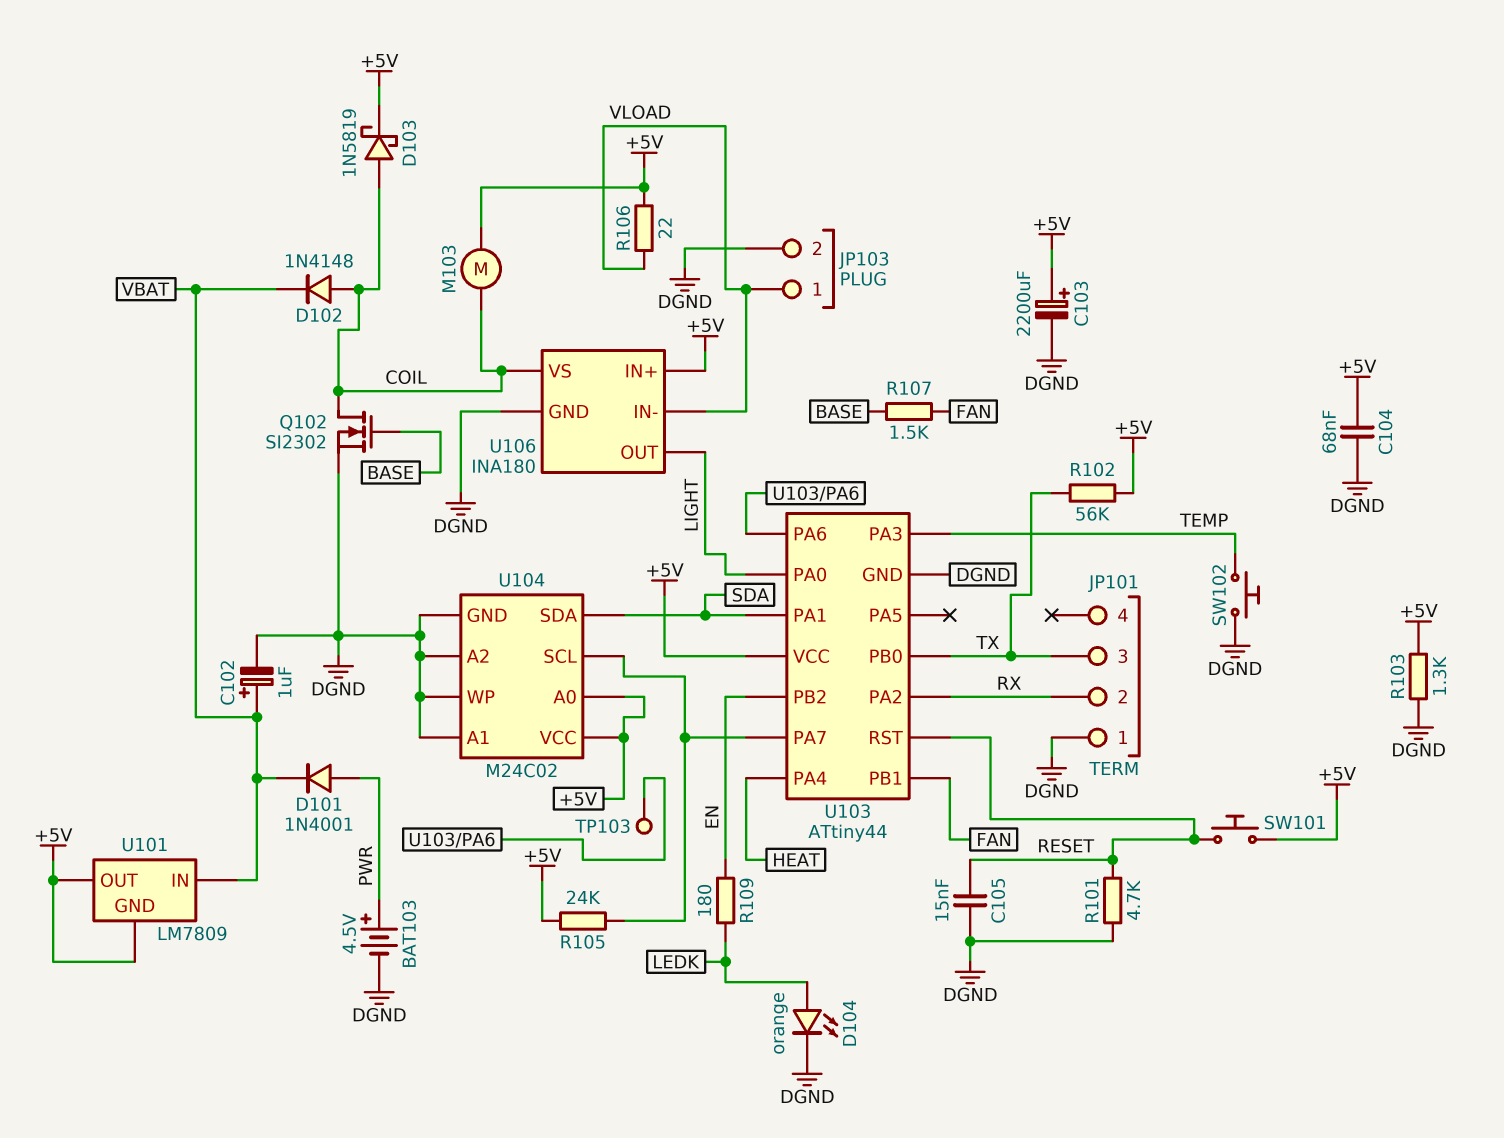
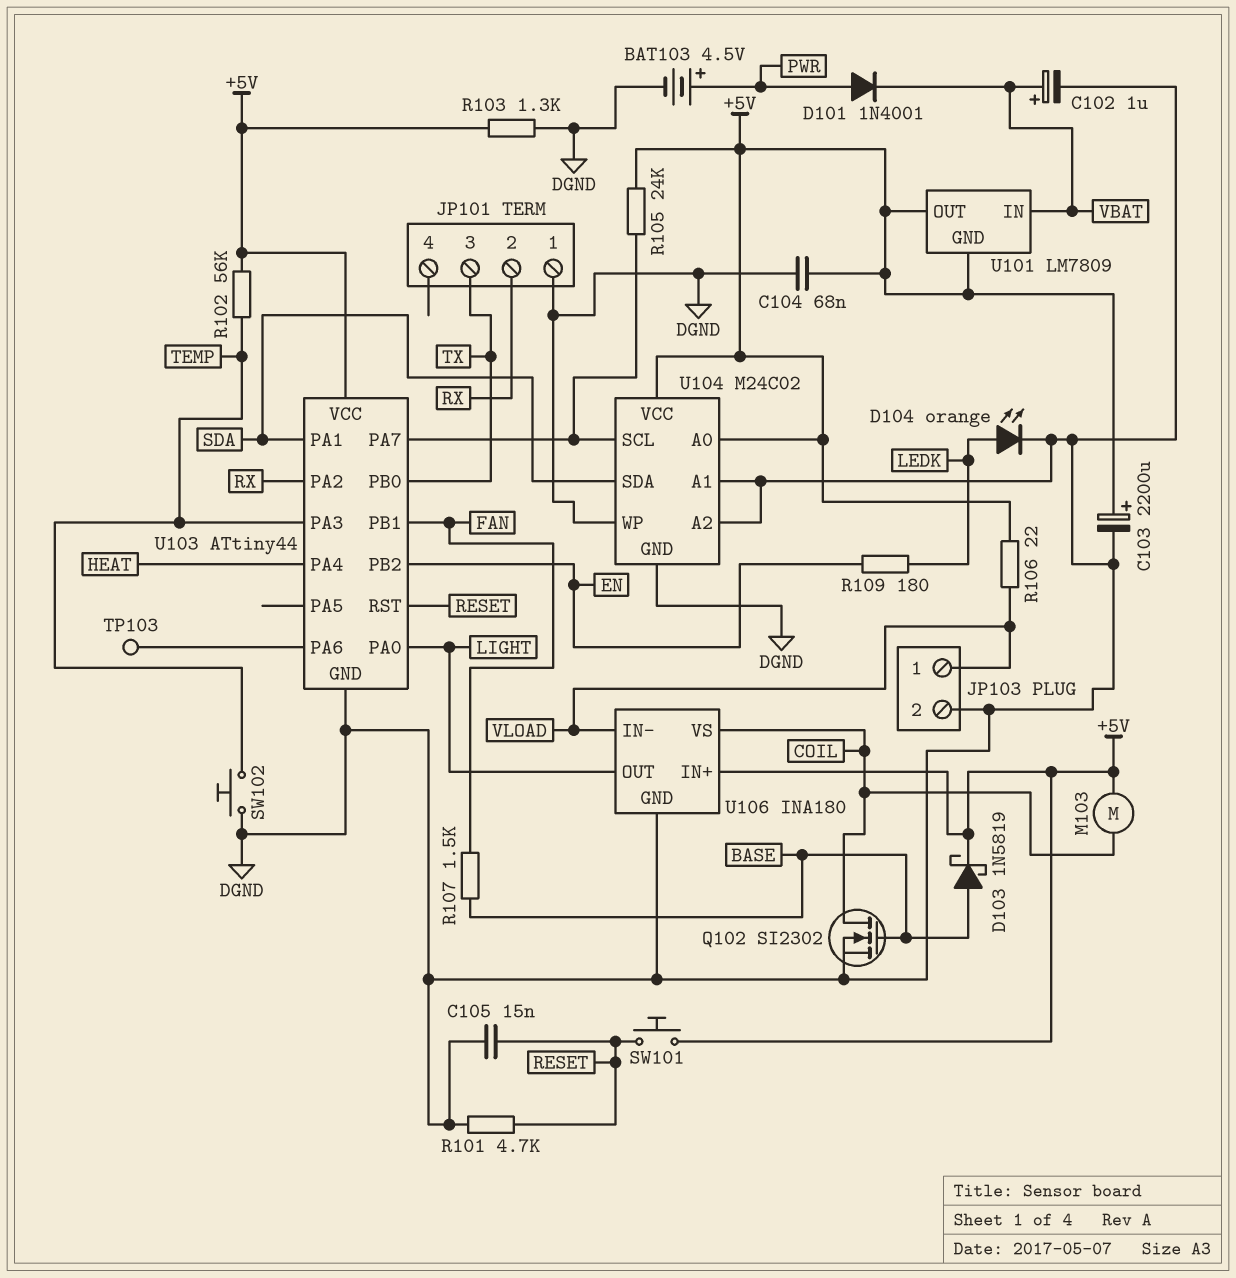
D102: diode 1N4148 (A COIL, K VBAT) -> none
D103: schottky 1N5819 (A COIL, K +5V) -> schottky 1N5819 (A BASE, K +5V)
R102: 56k (+5V, TX) -> 56k (+5V, TEMP)

